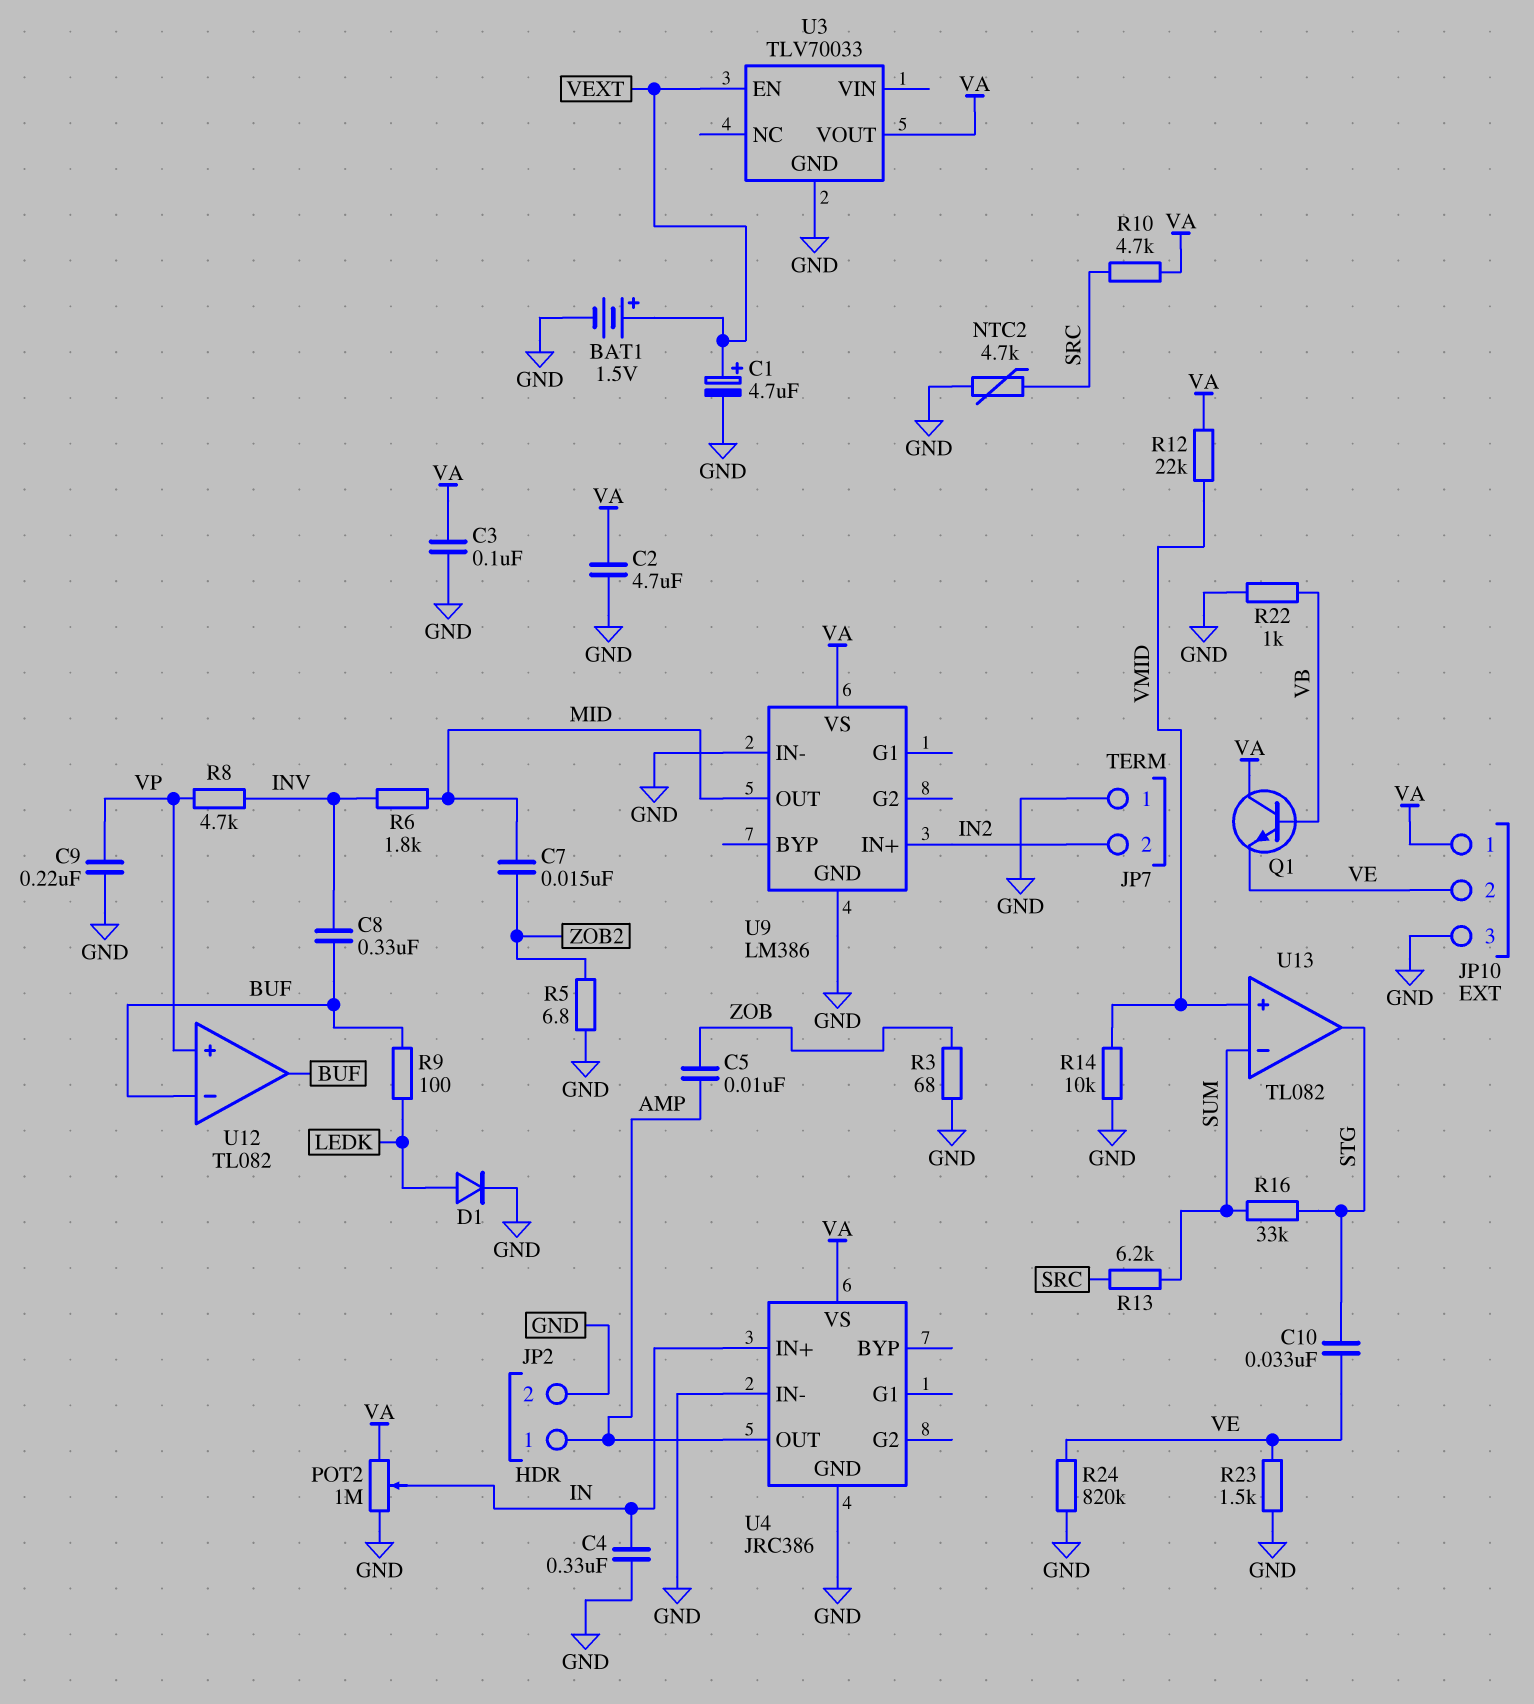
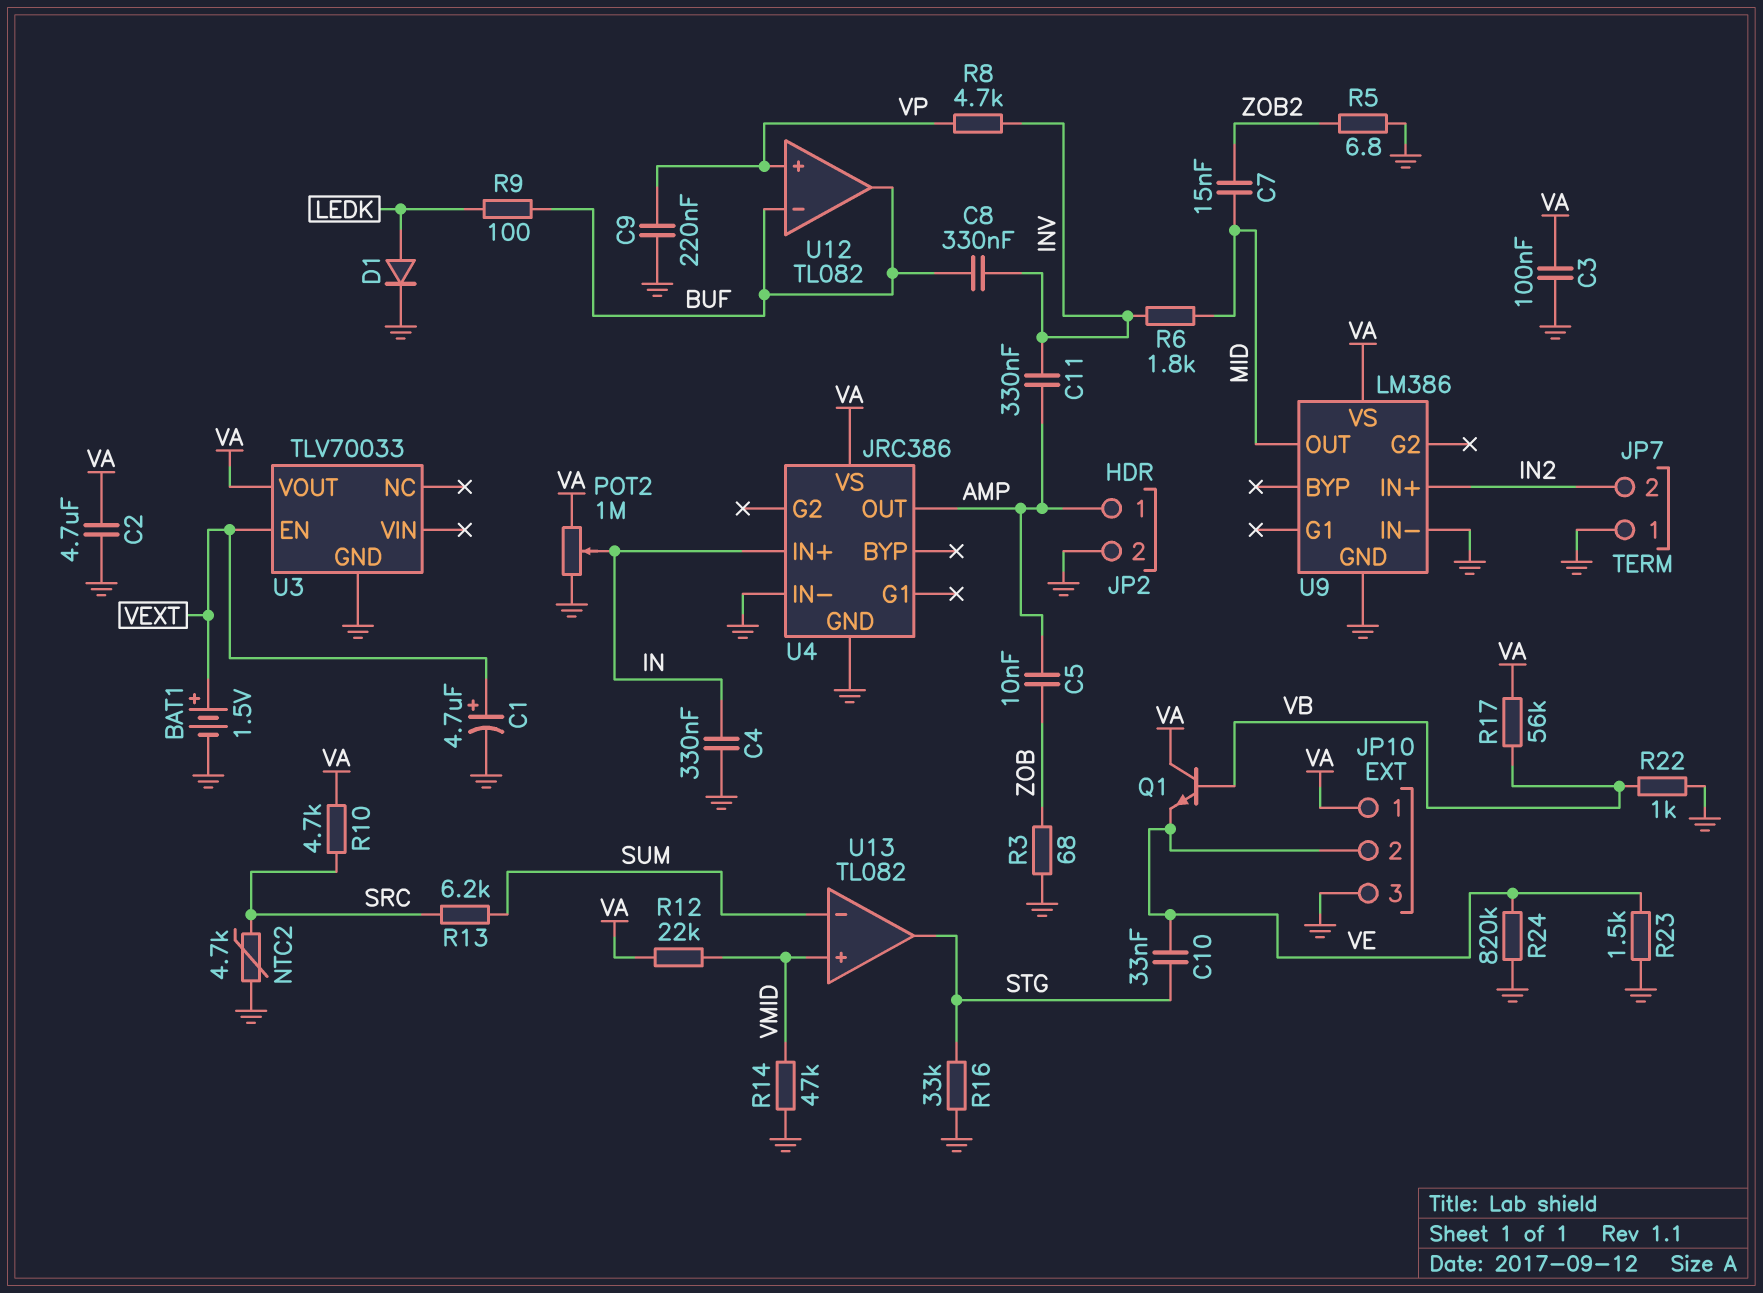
C11: none -> 330nF (AMP, INV)
R14: 10k (GND, VMID) -> 47k (GND, VMID)
R16: 33k (STG, SUM) -> 33k (GND, STG)
R17: none -> 56k (VA, VB)

